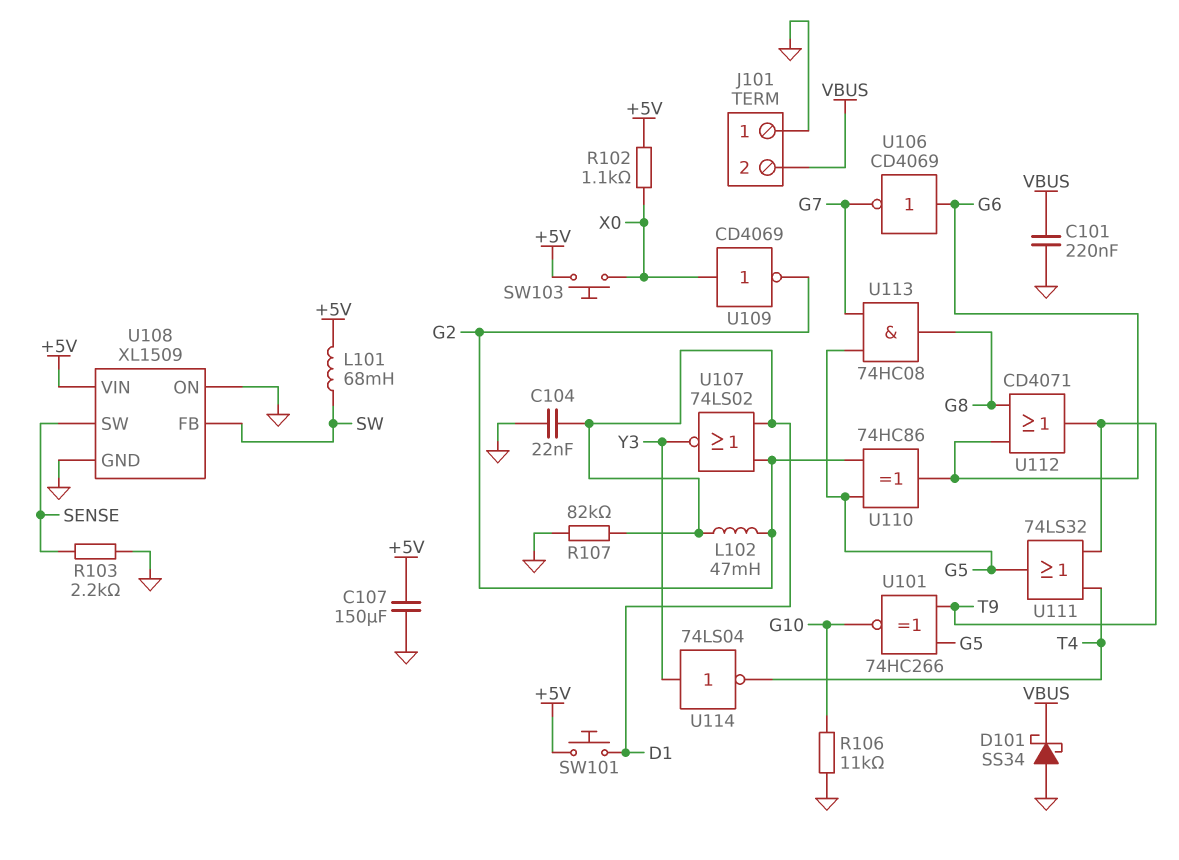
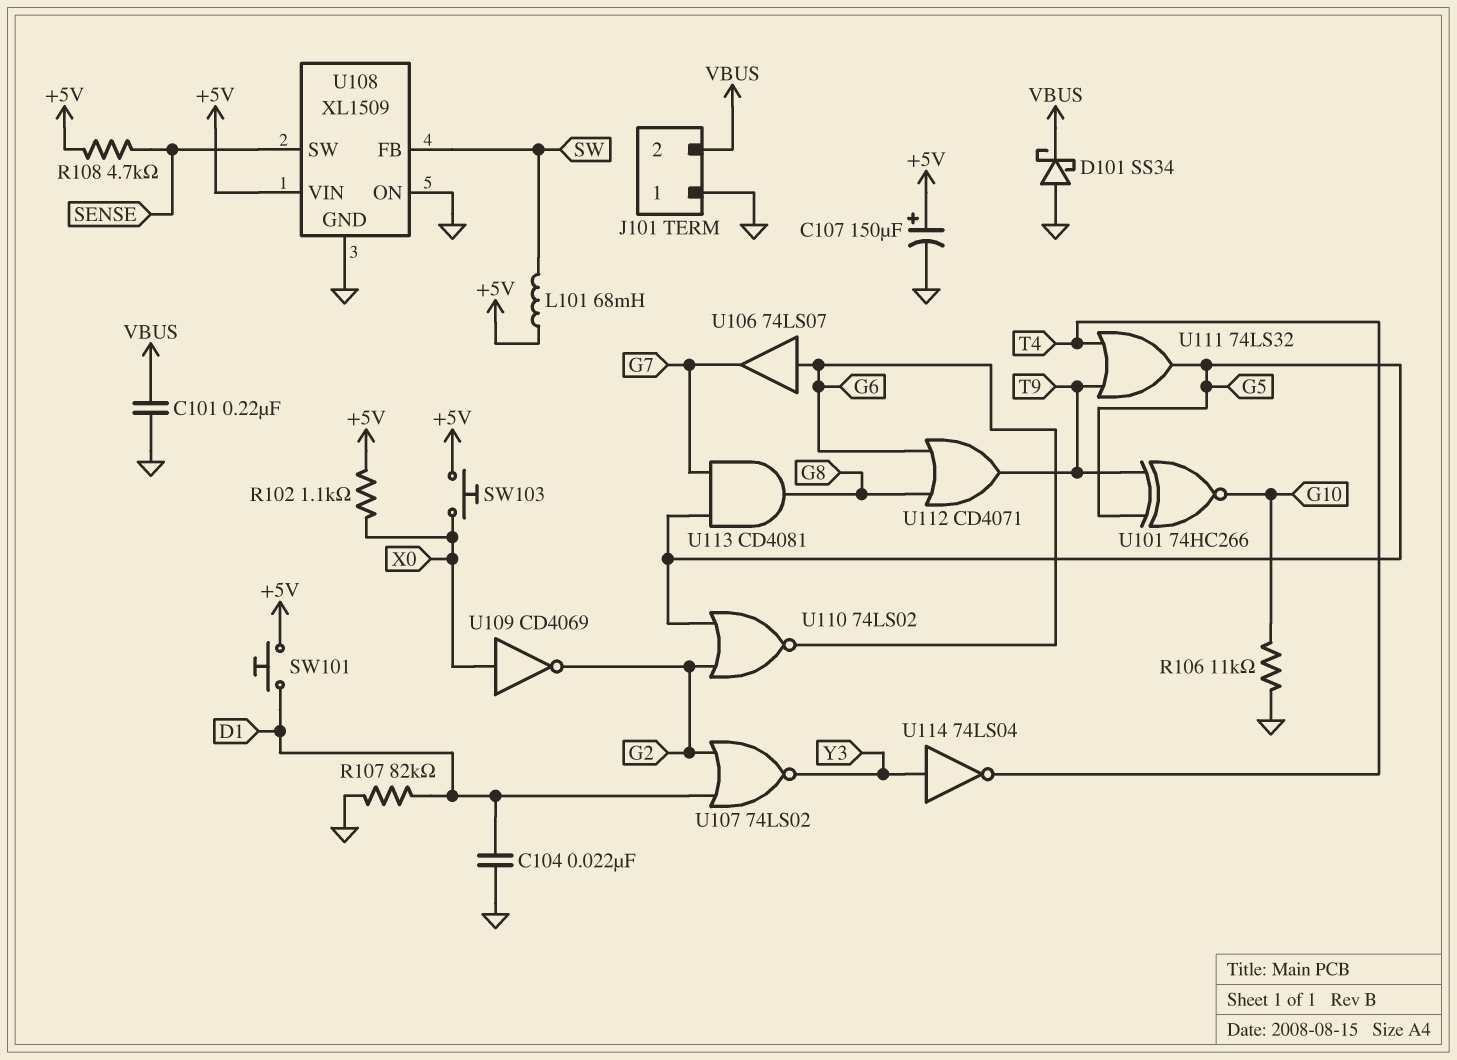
C107: 150uF (+5V, GND) -> 150uF (plus +5V, minus GND)
L102: 47mH (D1, G2) -> none
R103: 2.2k (GND, SENSE) -> none
R108: none -> 4.7k (+5V, SENSE)
U106: NOT CD4069 (in G6, out G7) -> buffer 74LS07 (in G6, out G7)
U110: XOR 74HC86 (in G2, in G5, out G6) -> NOR 74LS02 (in G2, in G5, out G6)
U113: AND 74HC08 (in G5, in G7, out G8) -> AND CD4081 (in G5, in G7, out G8)

